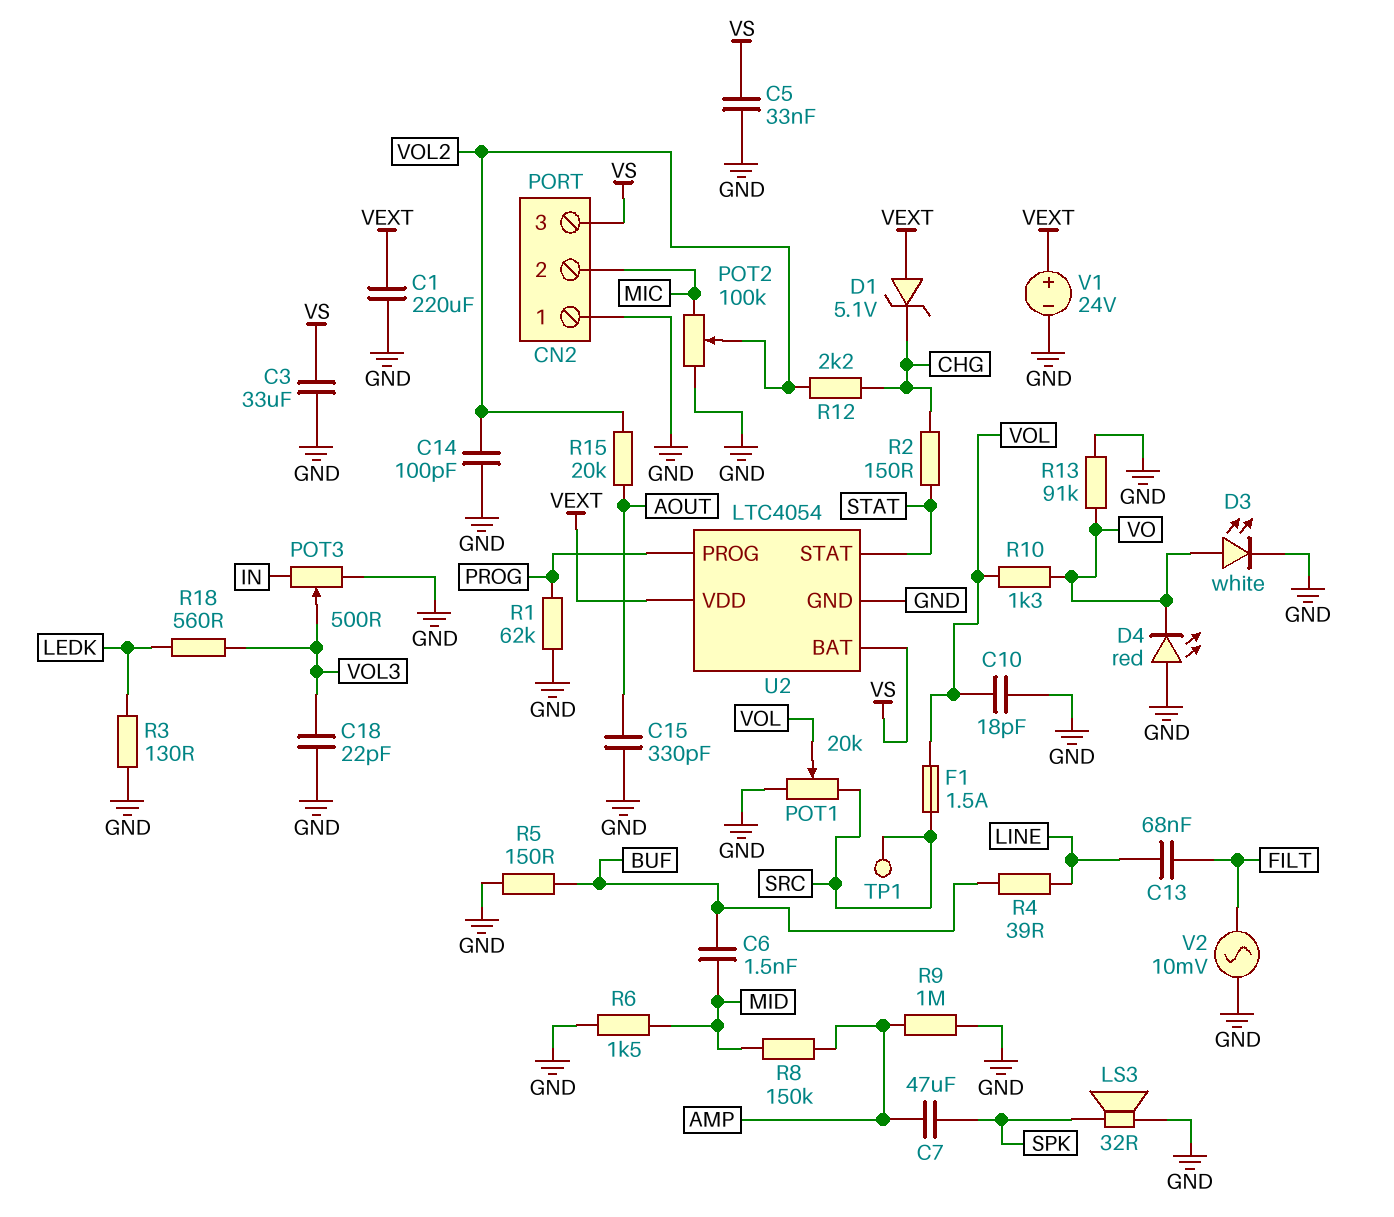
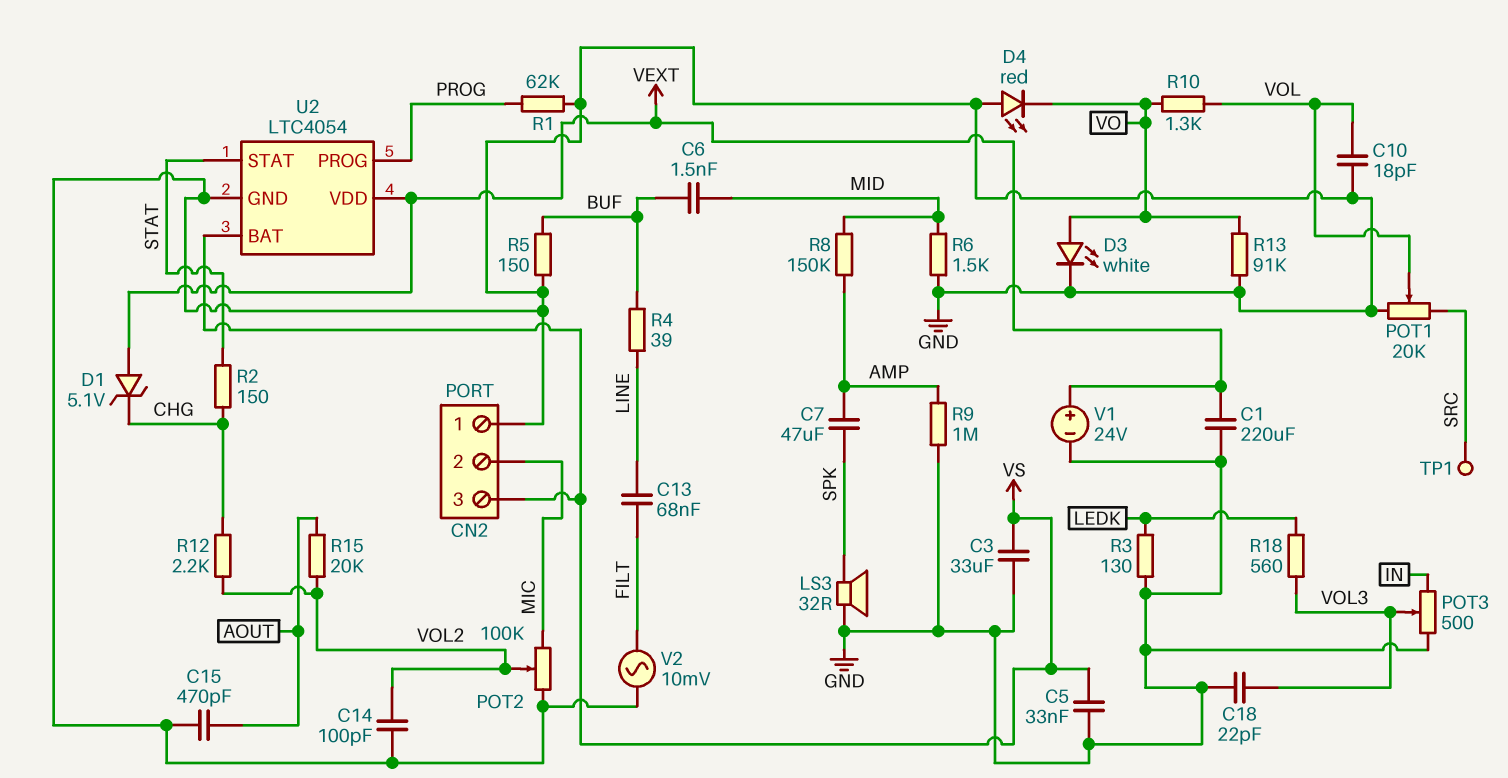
C15: 330pF (AOUT, GND) -> 470pF (AOUT, GND)
F1: 1.5A (SRC, VOL) -> none

